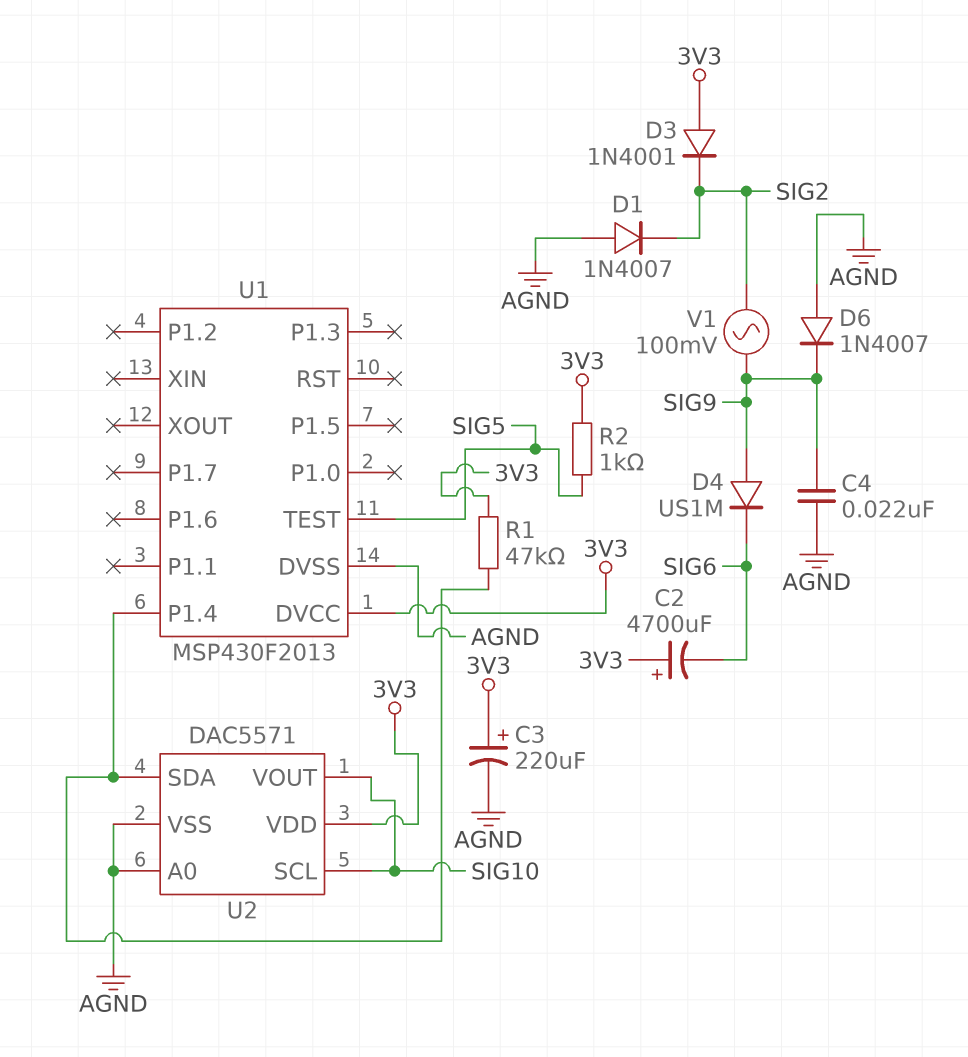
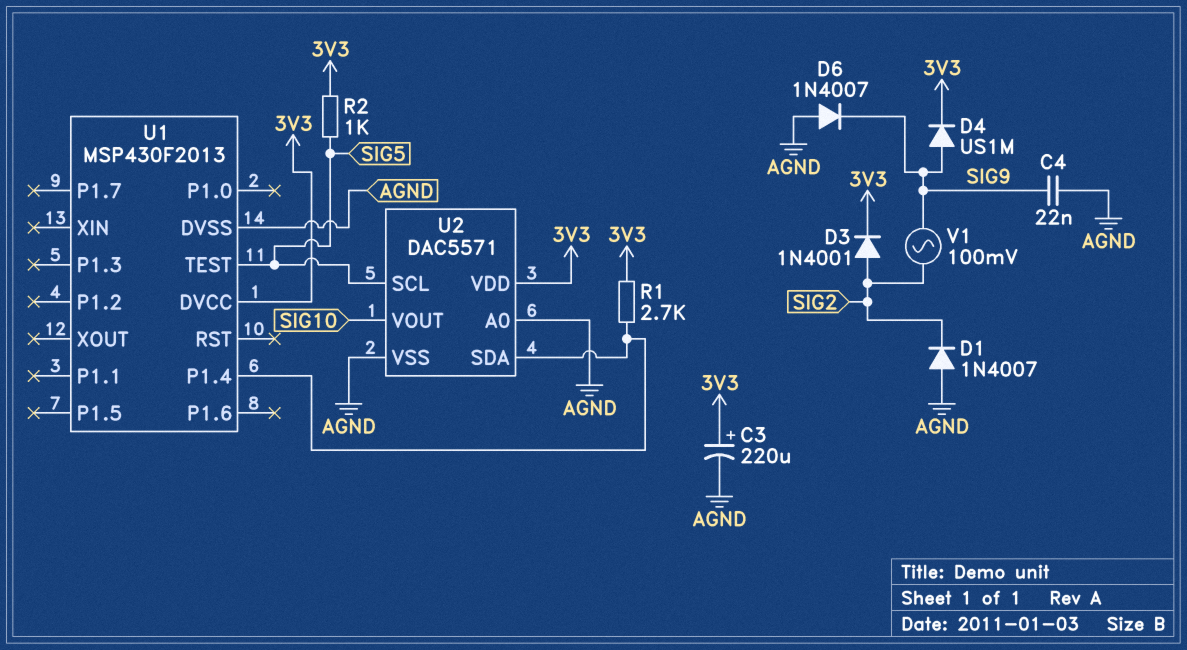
C2: 4700uF (plus 3V3, minus SIG6) -> none
D3: diode 1N4001 (A 3V3, K SIG2) -> diode 1N4001 (A SIG2, K 3V3)
D4: diode US1M (A SIG9, K SIG6) -> diode US1M (A SIG9, K 3V3)
R1: 47k (3V3, U1/P1.4) -> 2.7k (3V3, U1/P1.4)
U2 pin SCL: SIG10 -> SIG5

